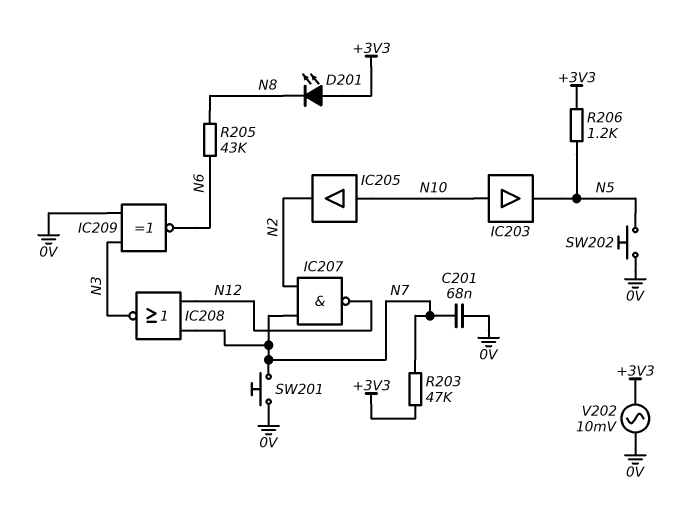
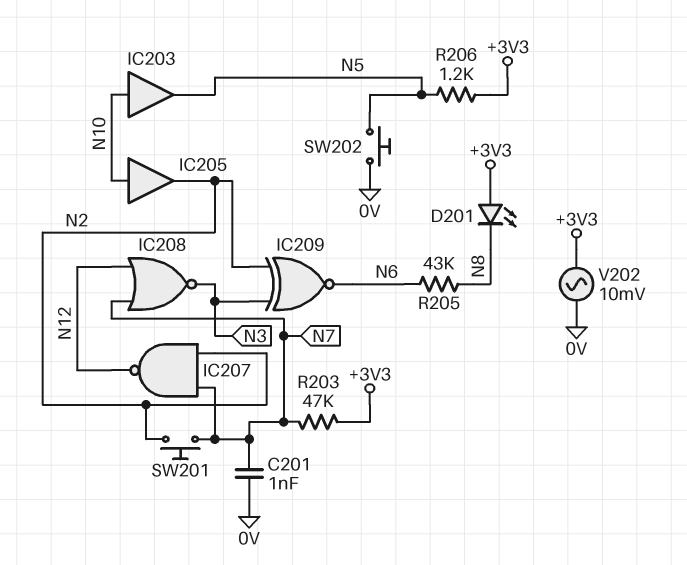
C201: 68nF (0V, N7) -> 1nF (0V, N7)
IC209: XNOR (in 0V, in N3, out N6) -> XNOR (in N2, in N3, out N6)
SW201: button (0V, N7) -> button (N2, N7)

